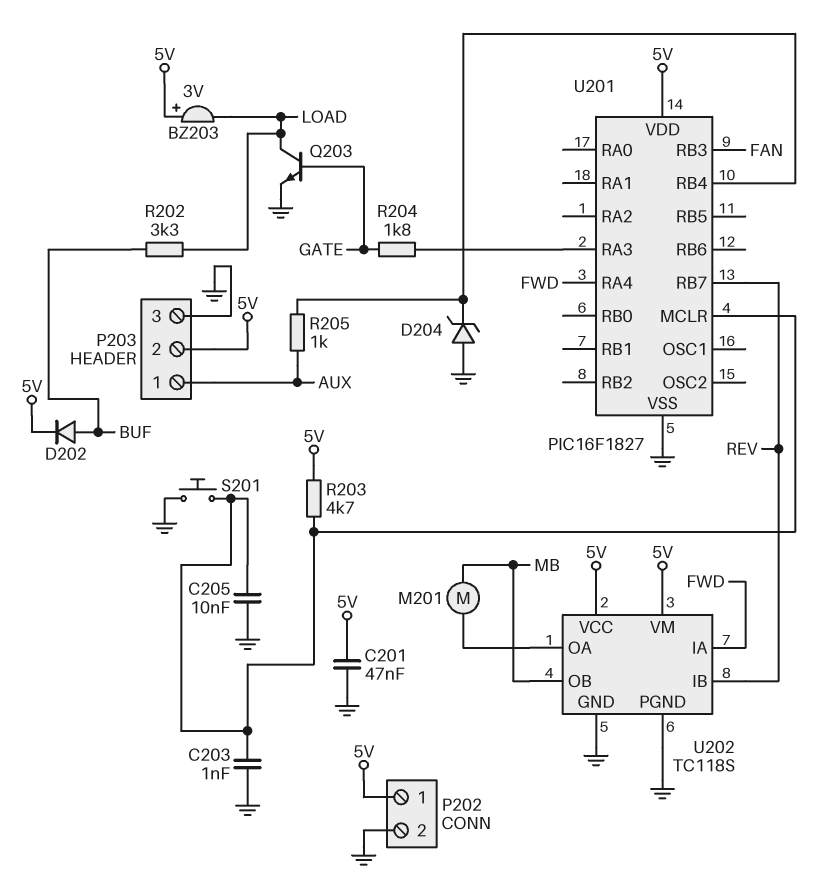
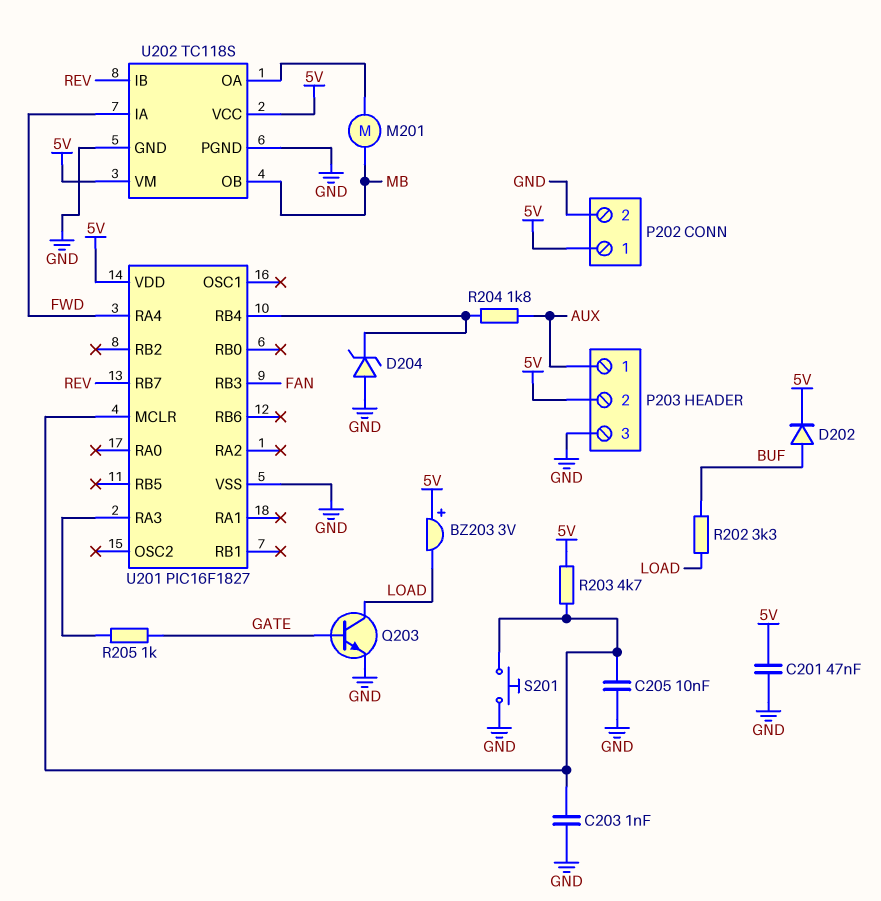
R204: 1.8k (GATE, U201/RA3) -> 1.8k (AUX, U201/RB4)
R205: 1k (AUX, U201/RB4) -> 1k (GATE, U201/RA3)

